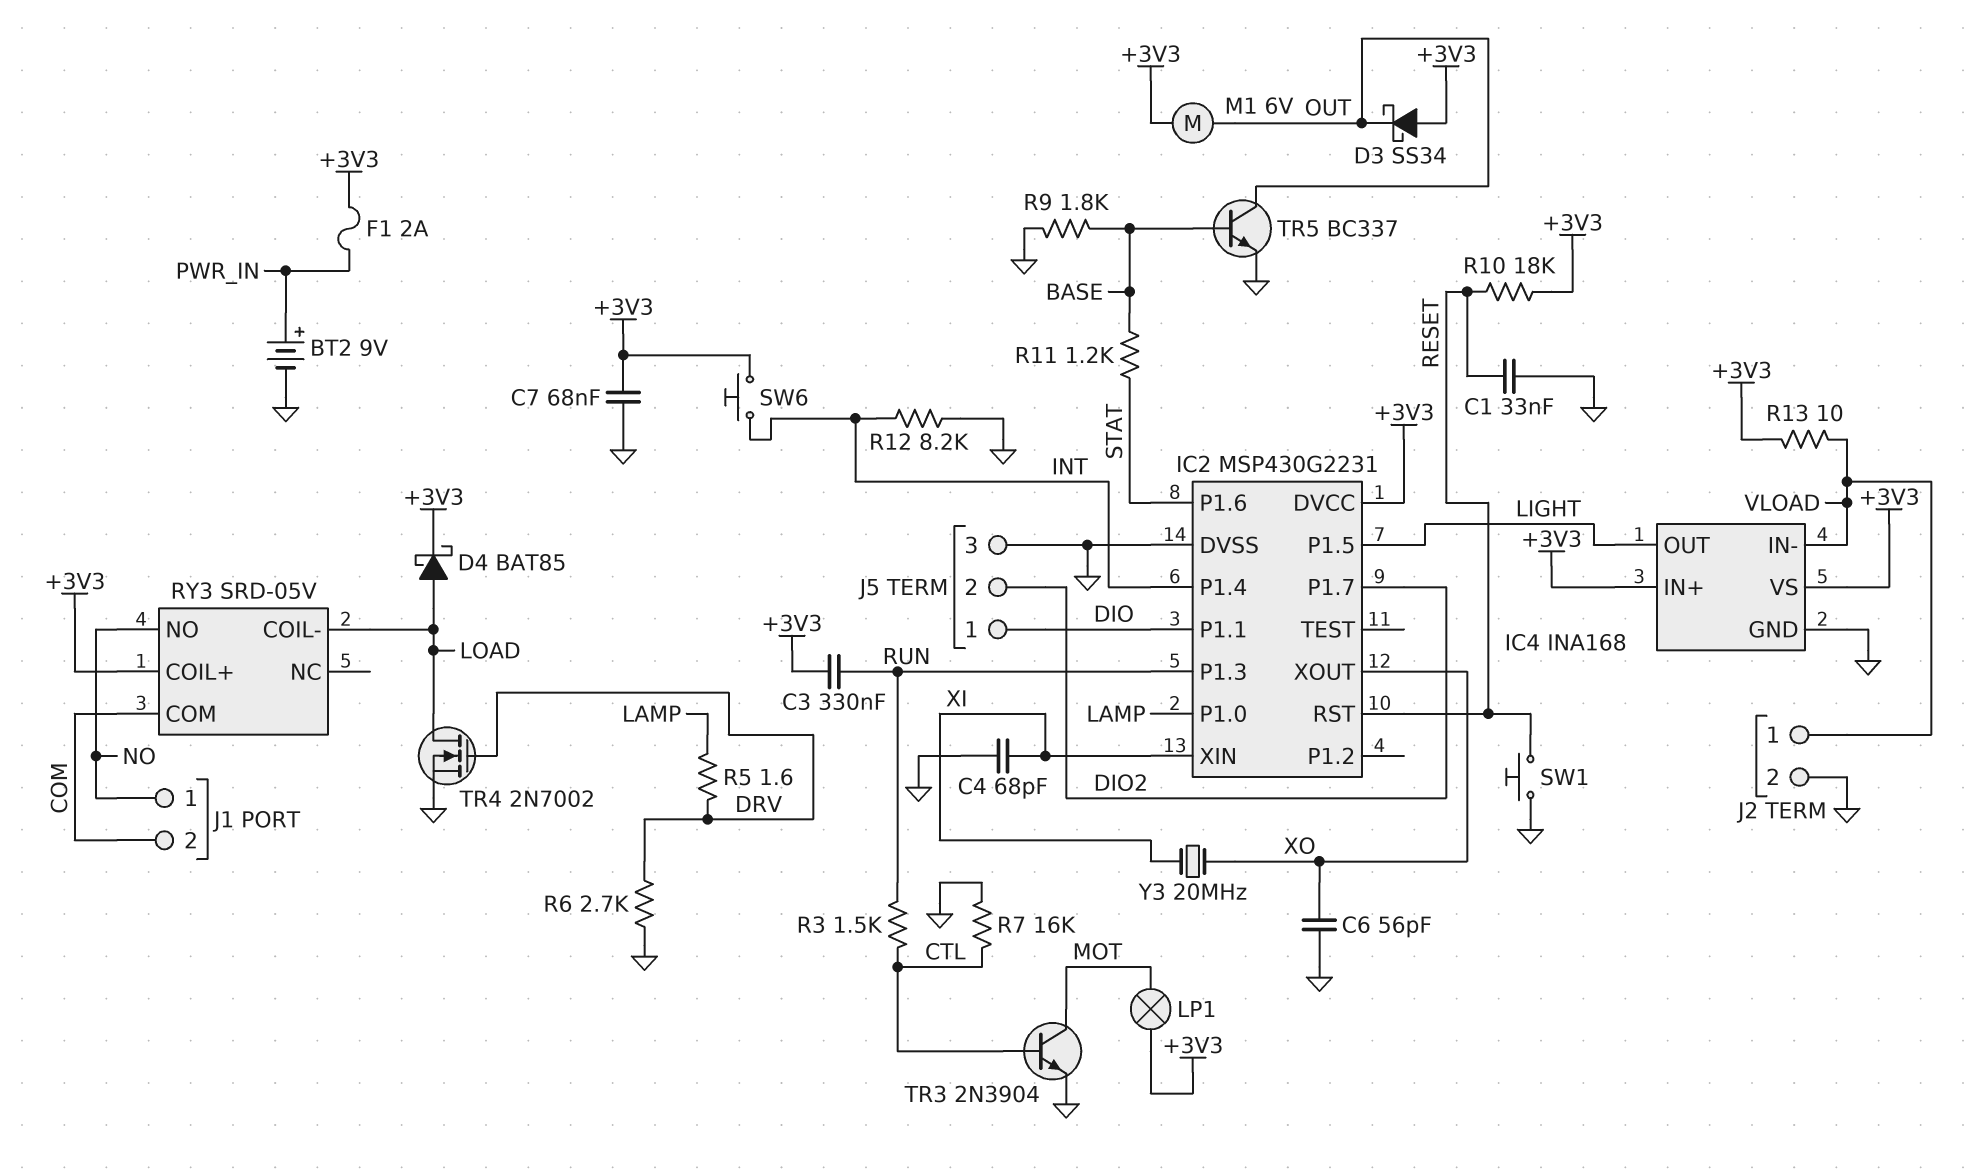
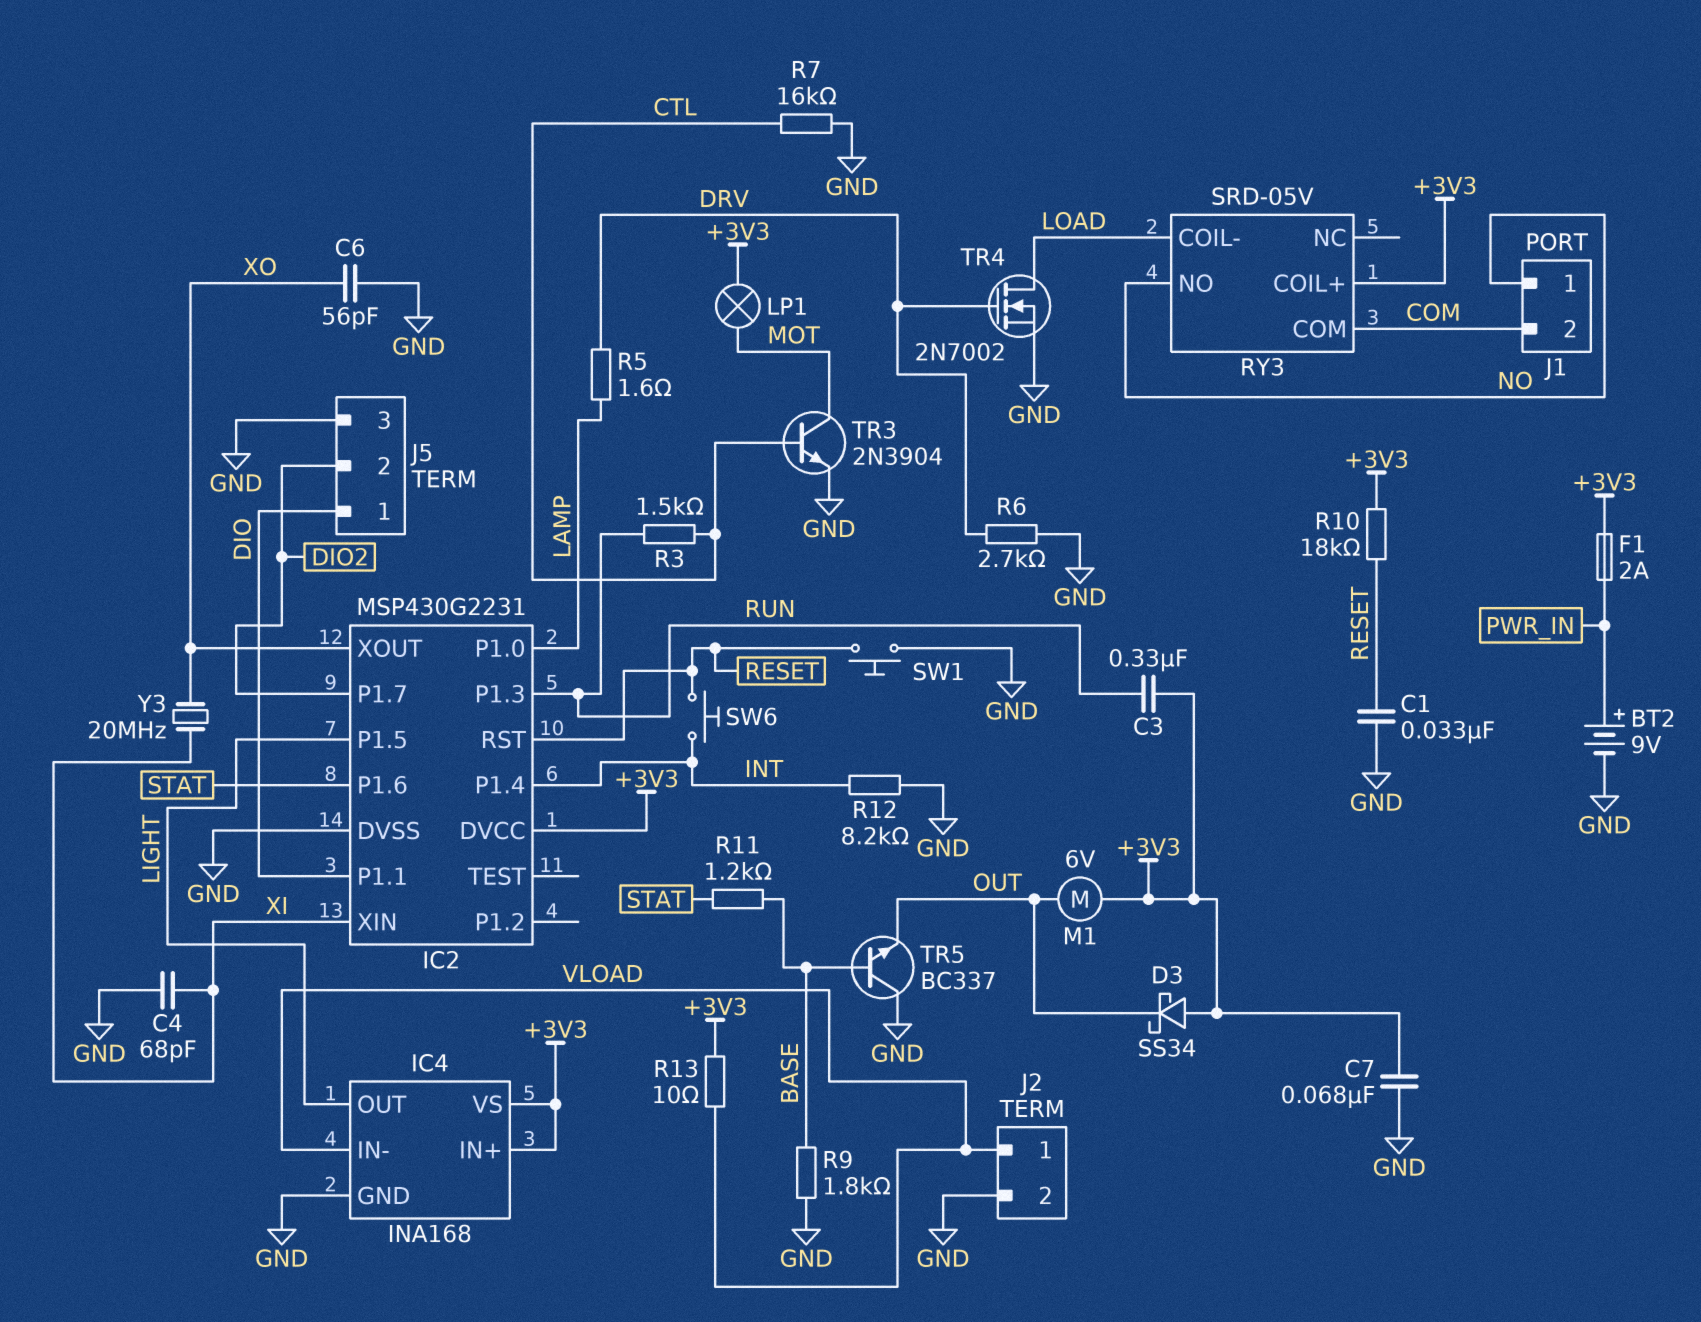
D4: schottky BAT85 (A LOAD, K +3V3) -> none
SW6: button (+3V3, INT) -> button (INT, RESET)
TR5: NPN BC337 (B BASE, C OUT, E GND) -> NPN BC337 (B BASE, C GND, E OUT)

